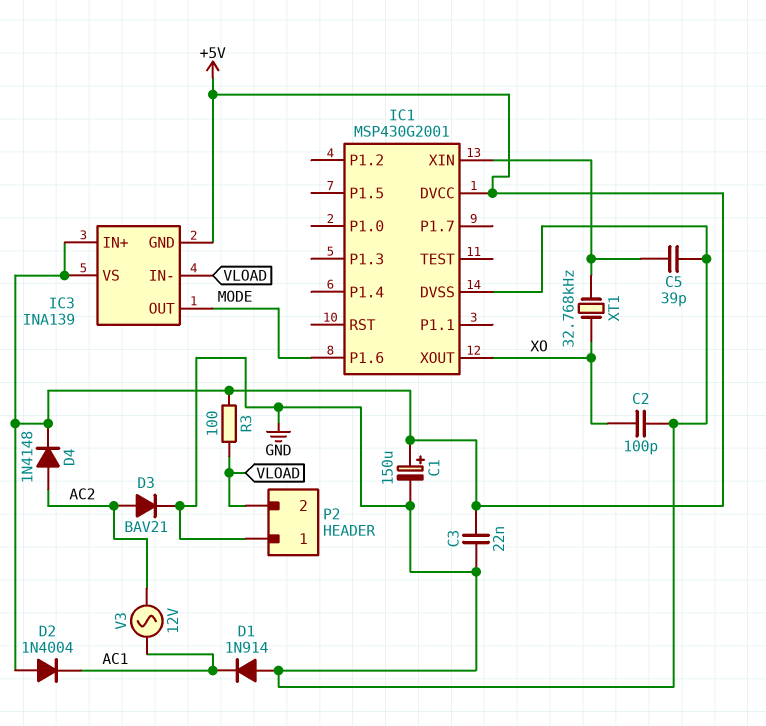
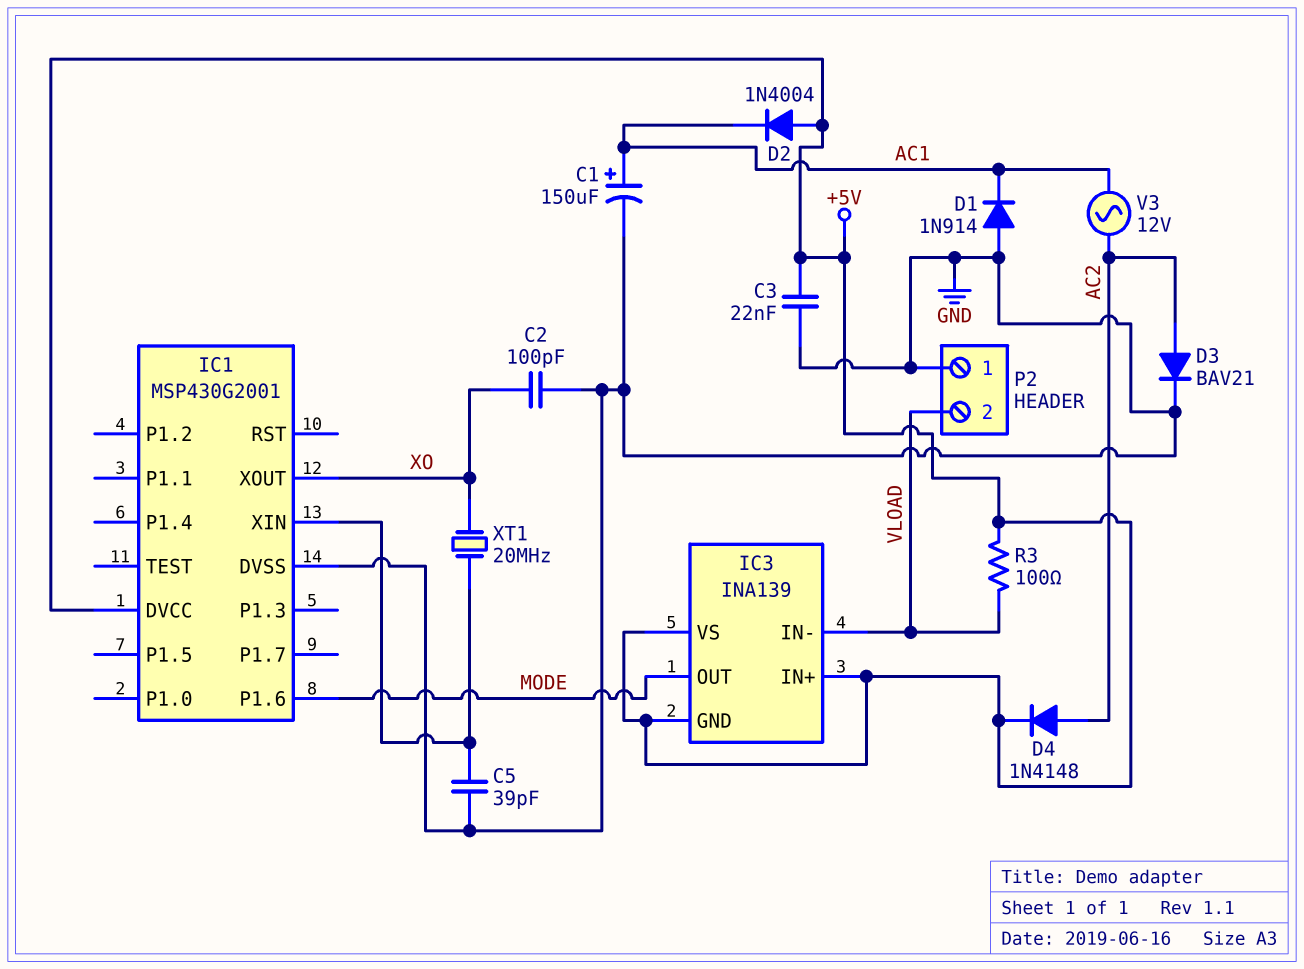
C1: 150uF (plus +5V, minus GND) -> 150uF (plus AC1, minus GND)
XT1: 32.768kHz (IC1/XIN, XO) -> 20MHz (IC1/XIN, XO)

